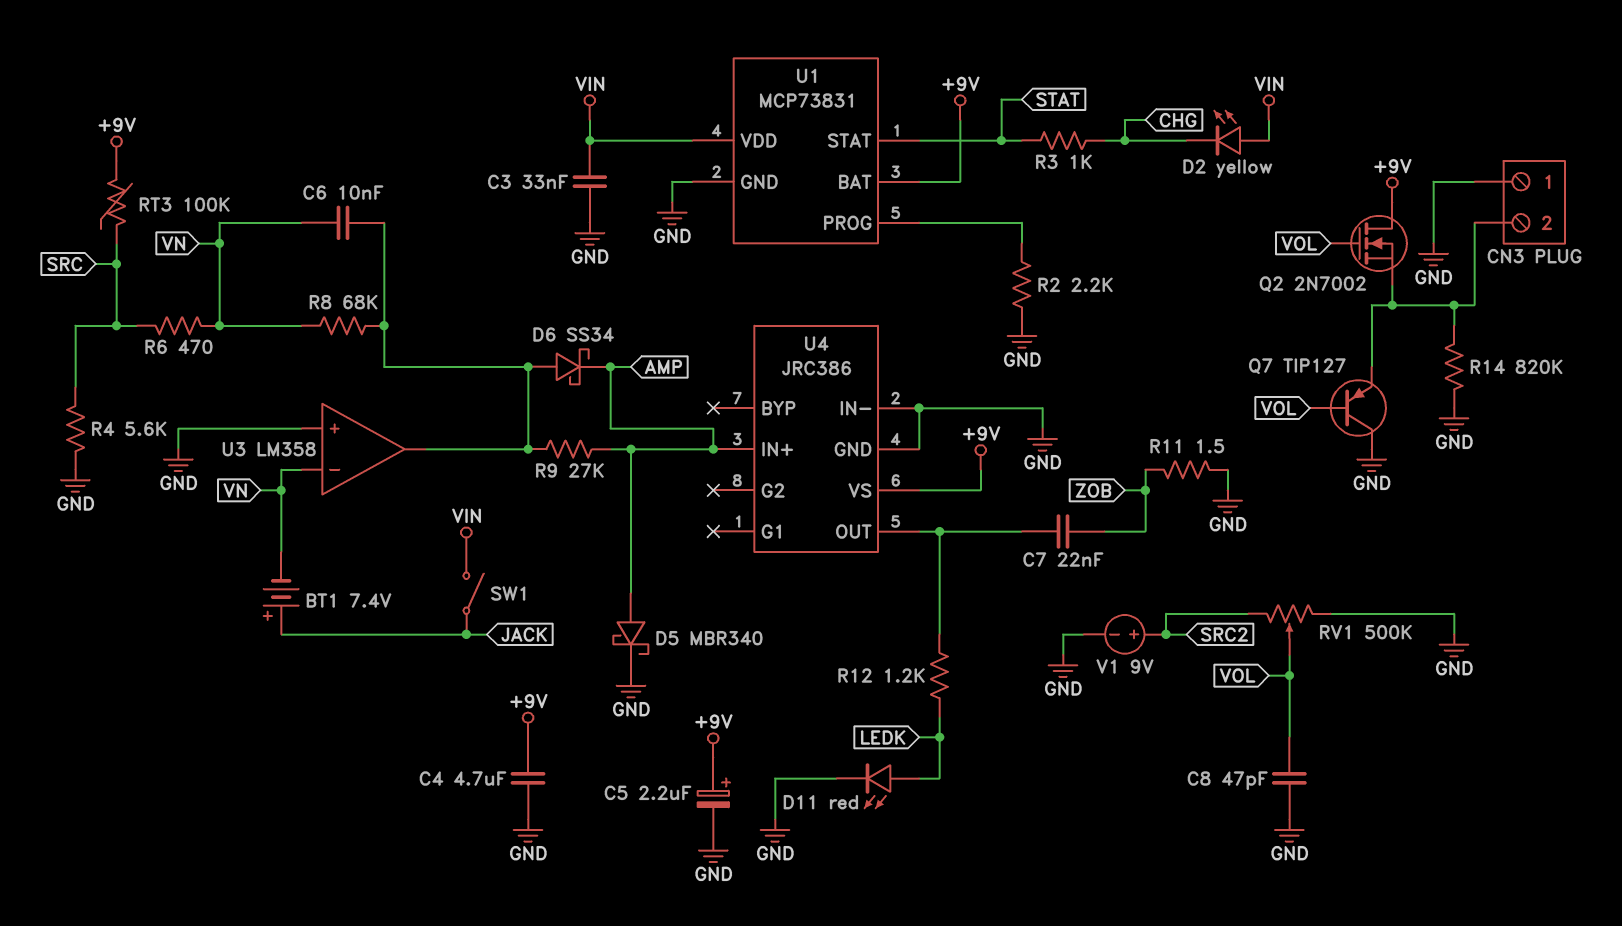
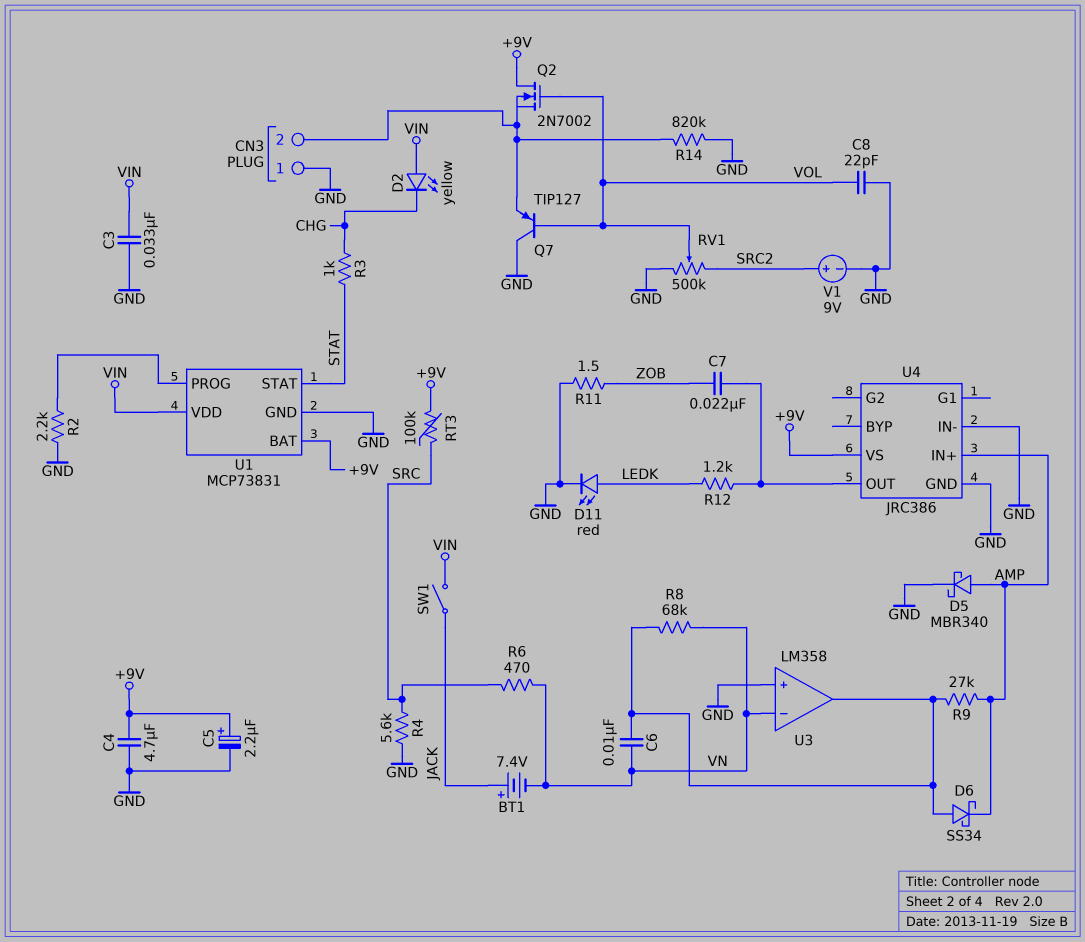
C8: 47pF (GND, VOL) -> 22pF (GND, VOL)

